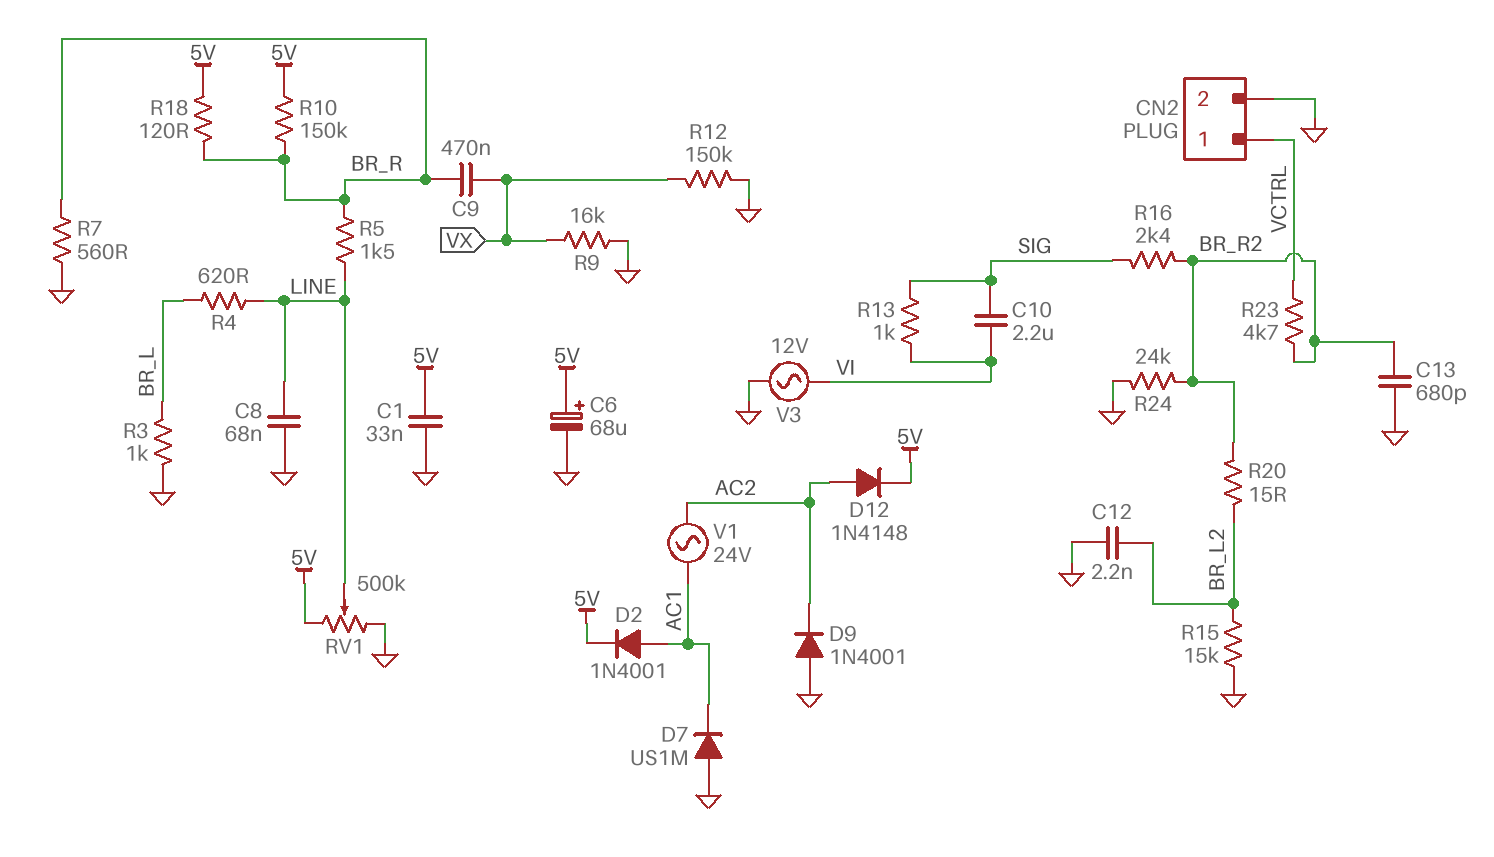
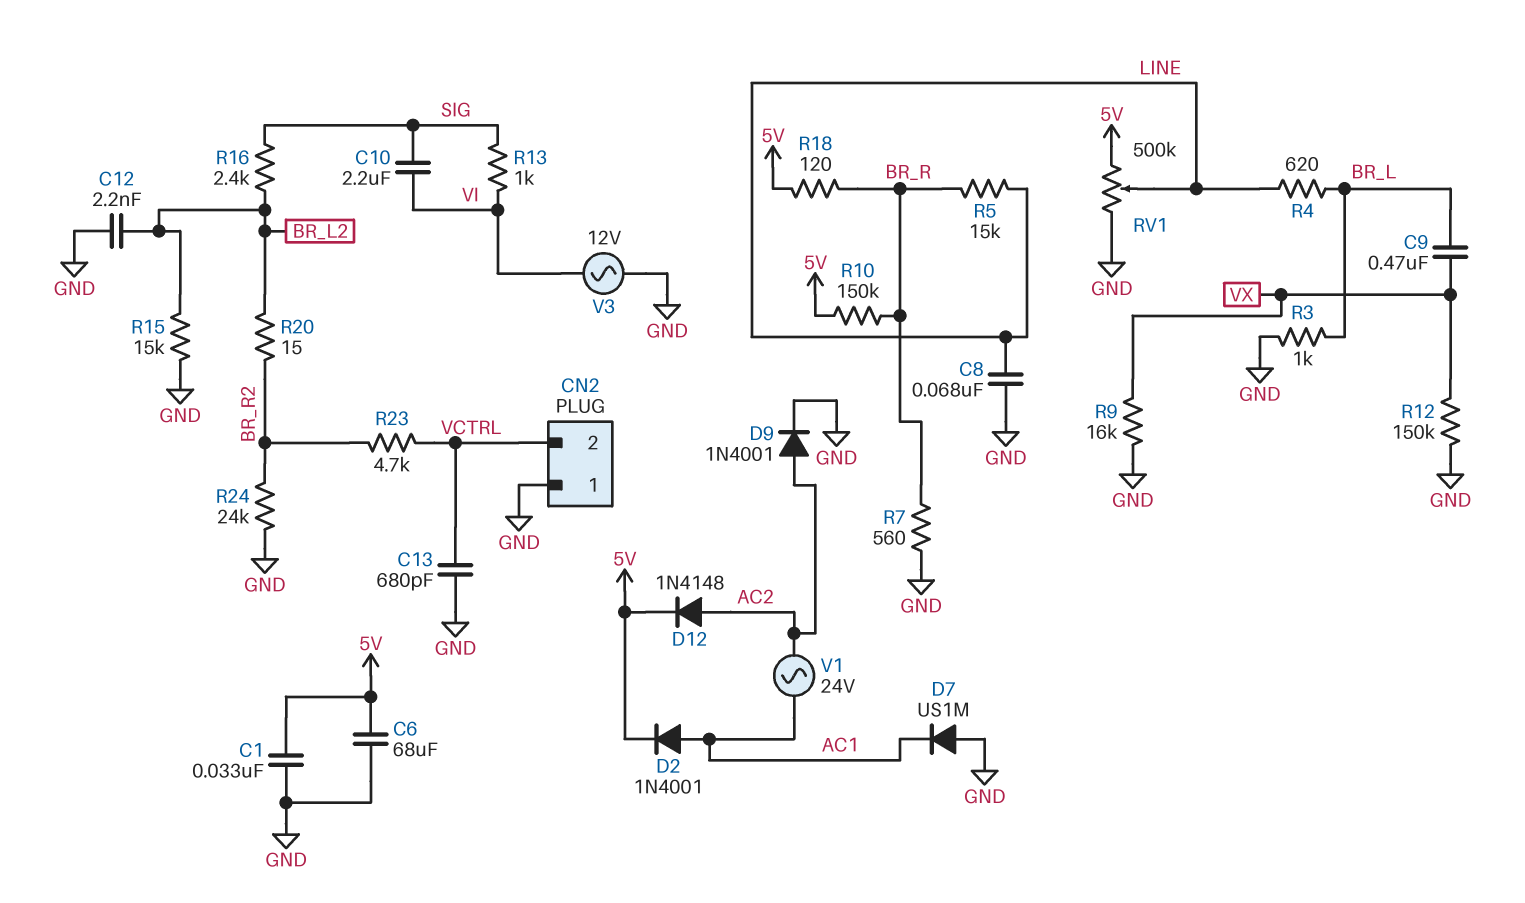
C6: 68uF (plus 5V, minus GND) -> 68uF (5V, GND)
C9: 470nF (BR_R, VX) -> 470nF (BR_L, VX)
C13: 680pF (BR_R2, GND) -> 680pF (GND, VCTRL)
CN2 pin 1: VCTRL -> GND
CN2 pin 2: GND -> VCTRL
D9: diode 1N4001 (A GND, K AC2) -> diode 1N4001 (A AC2, K GND)
R5: 1.5k (BR_R, LINE) -> 15k (BR_R, LINE)
R16: 2.4k (BR_R2, SIG) -> 2.4k (BR_L2, SIG)

